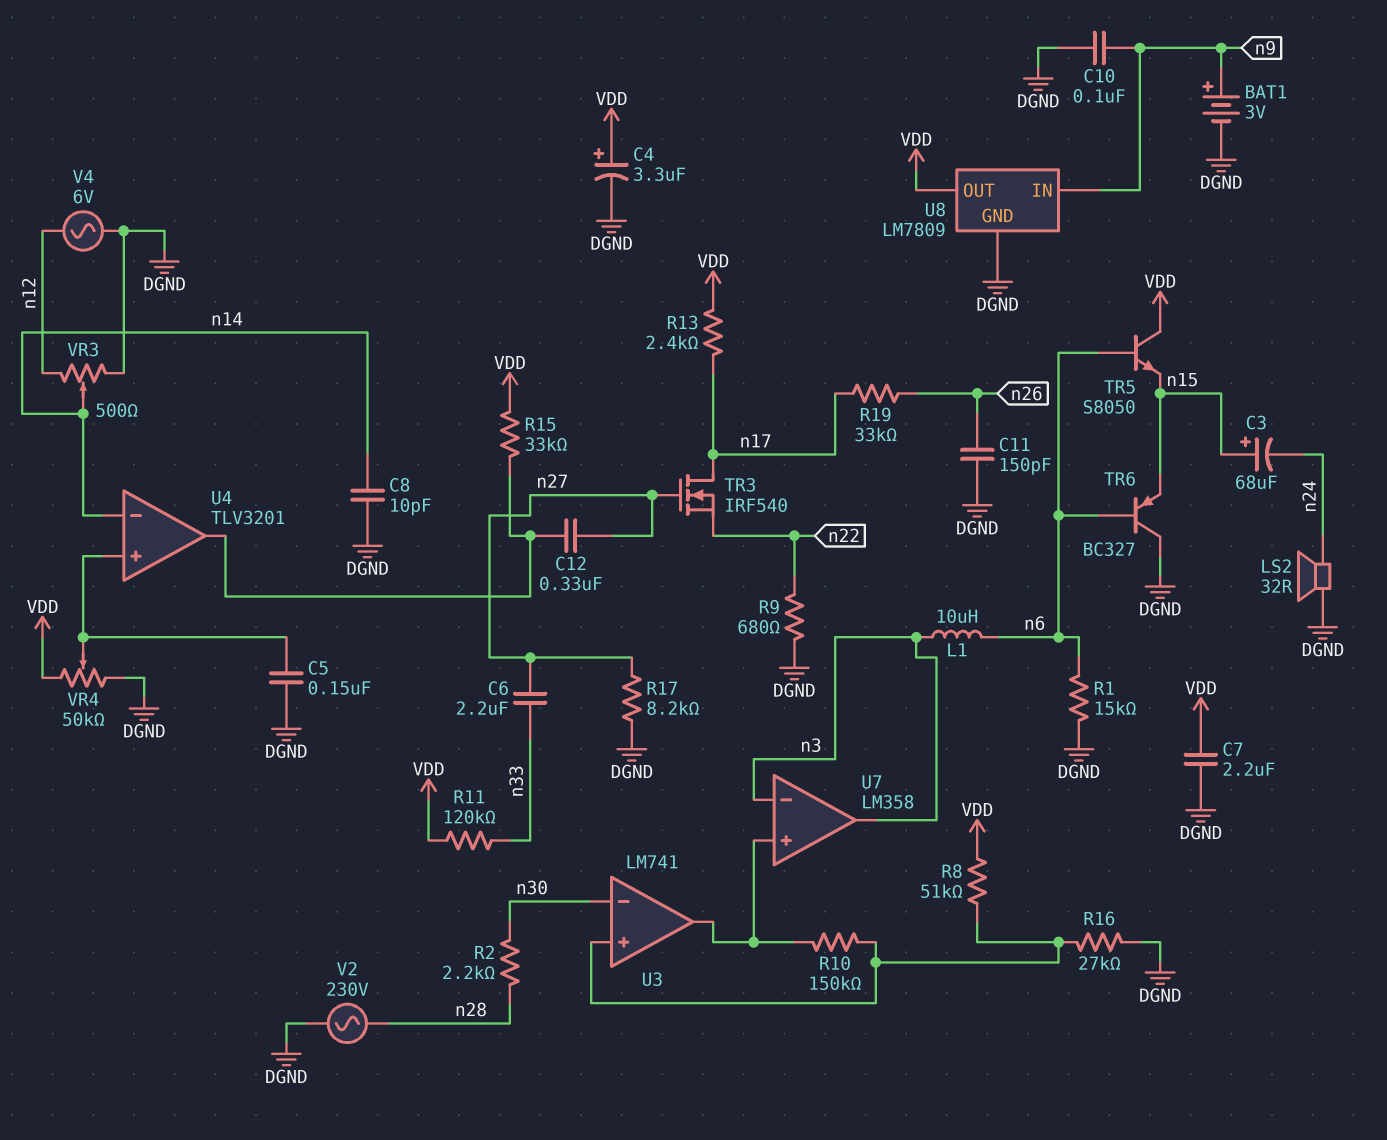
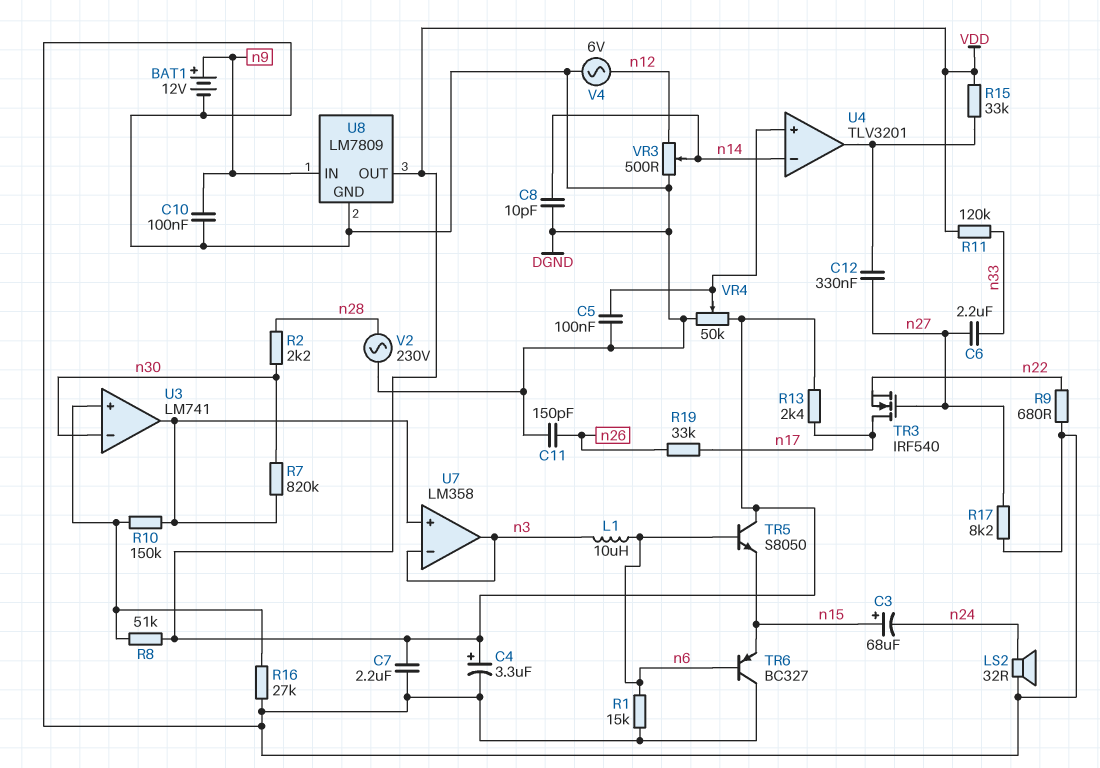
BAT1: 3V (plus n9, minus DGND) -> 12V (plus n9, minus DGND)
C5: 150nF (DGND, U4/in+) -> 100nF (DGND, U4/in+)
R7: none -> 820k (U3/out, n30)

